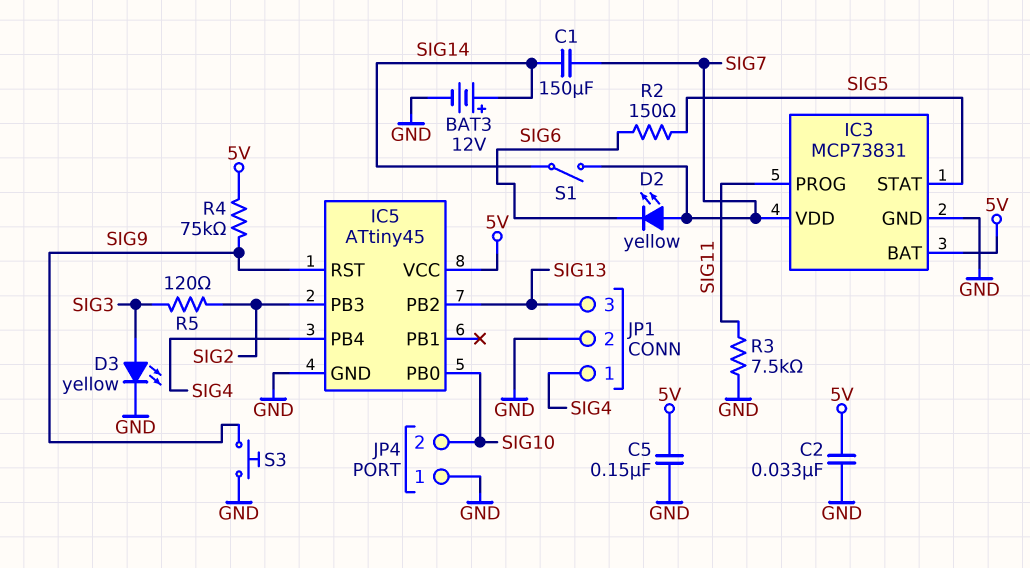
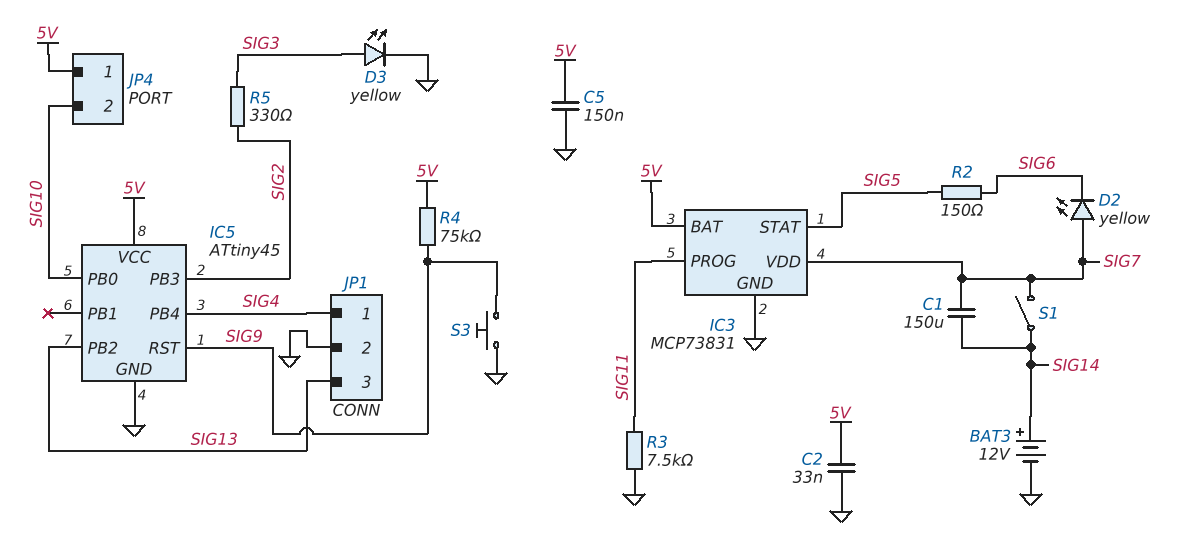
JP4 pin 1: GND -> 5V
R5: 120 (SIG2, SIG3) -> 330 (SIG2, SIG3)

